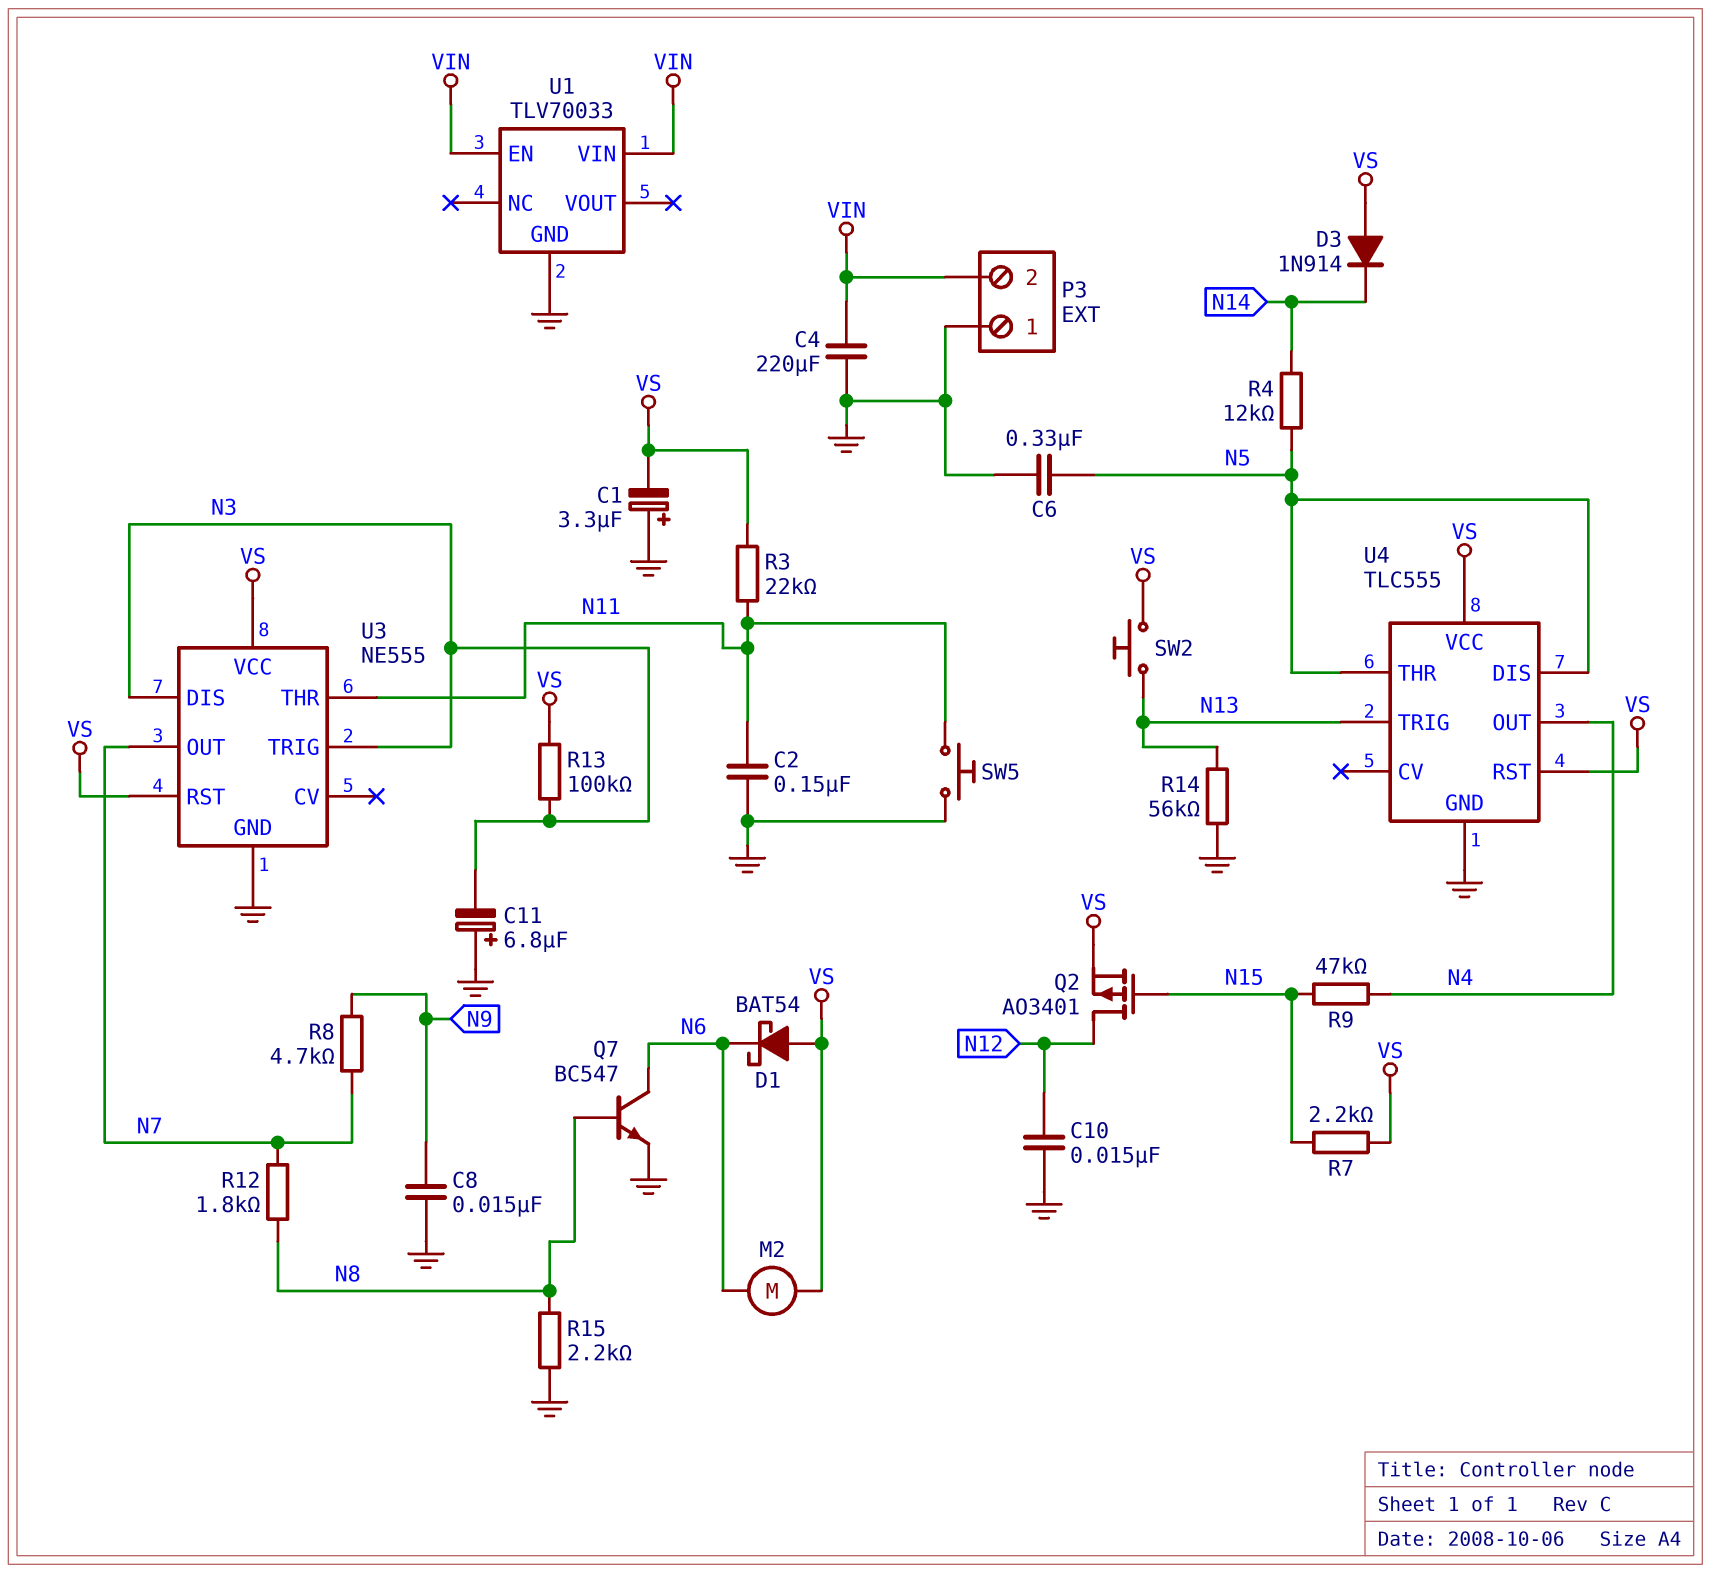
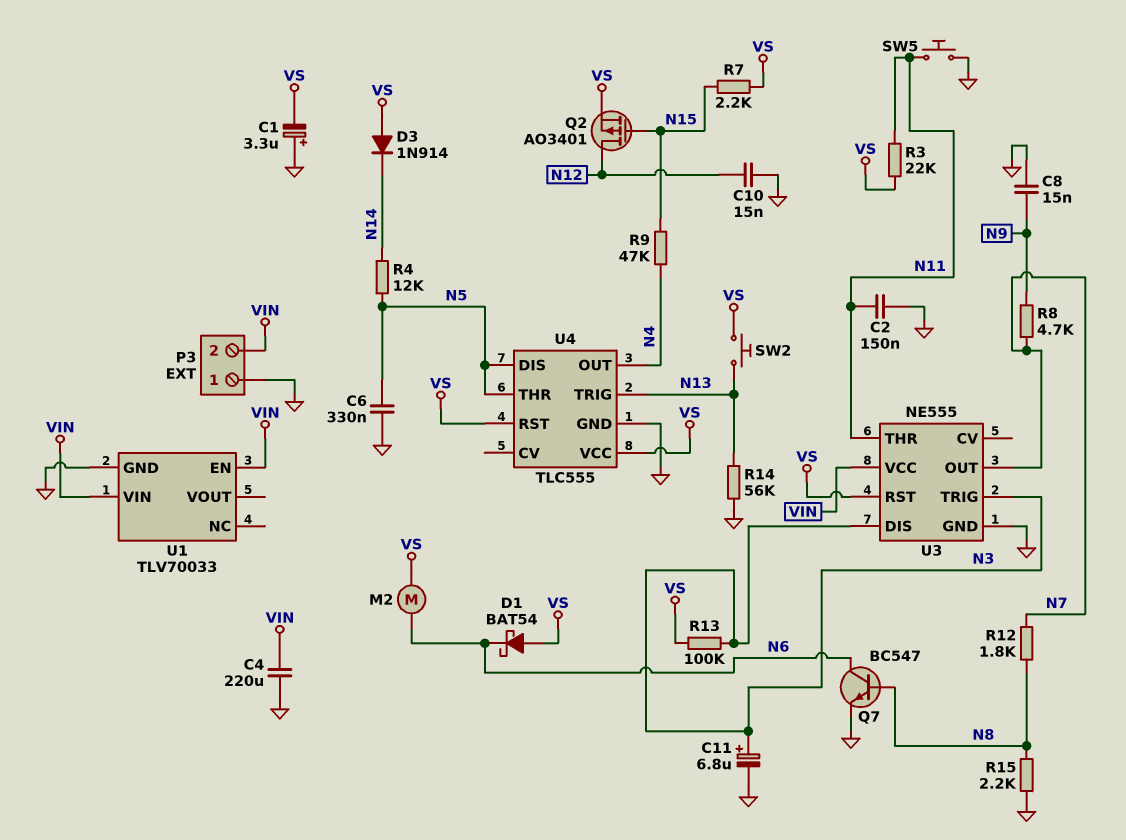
C11: 6.8uF (plus GND, minus N3) -> 6.8uF (plus N3, minus GND)
U3 pin VCC: VS -> VIN

